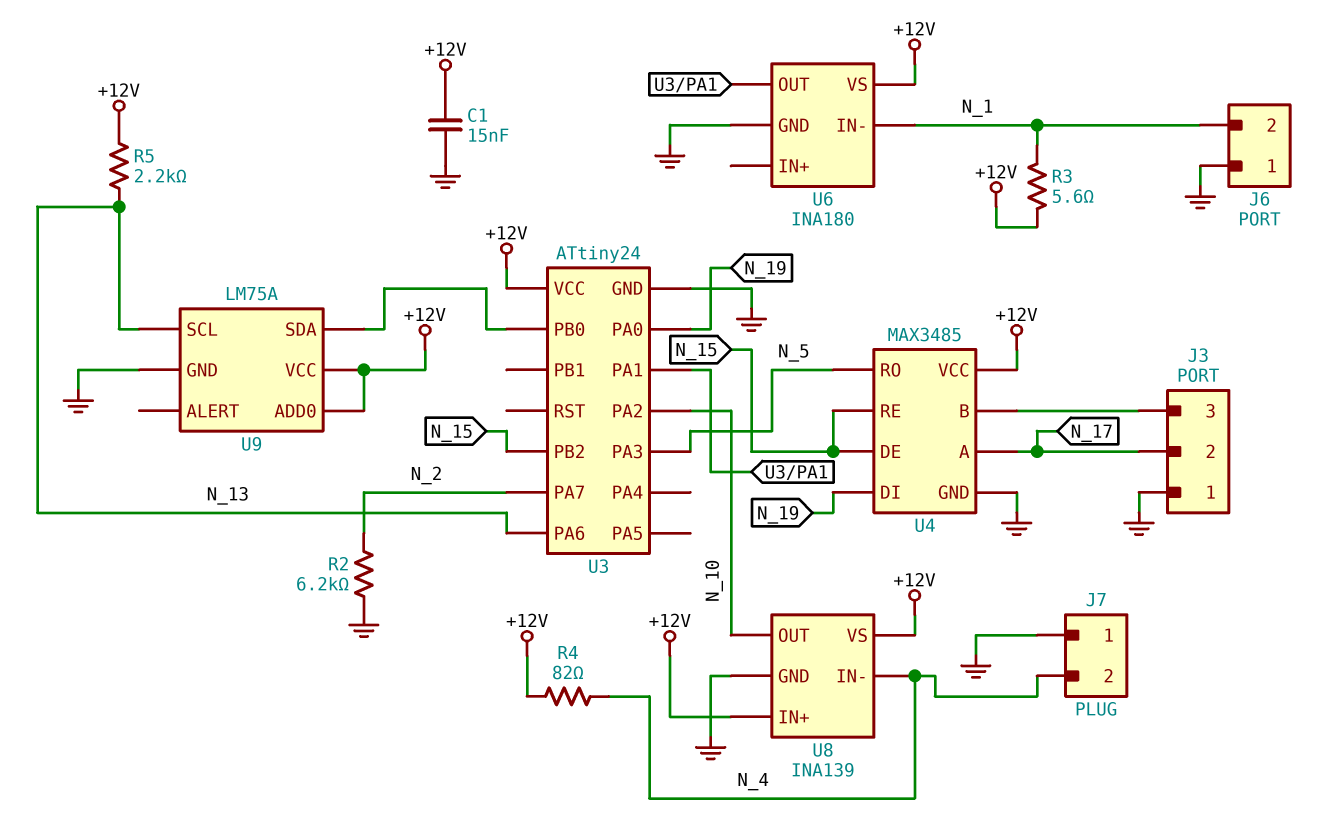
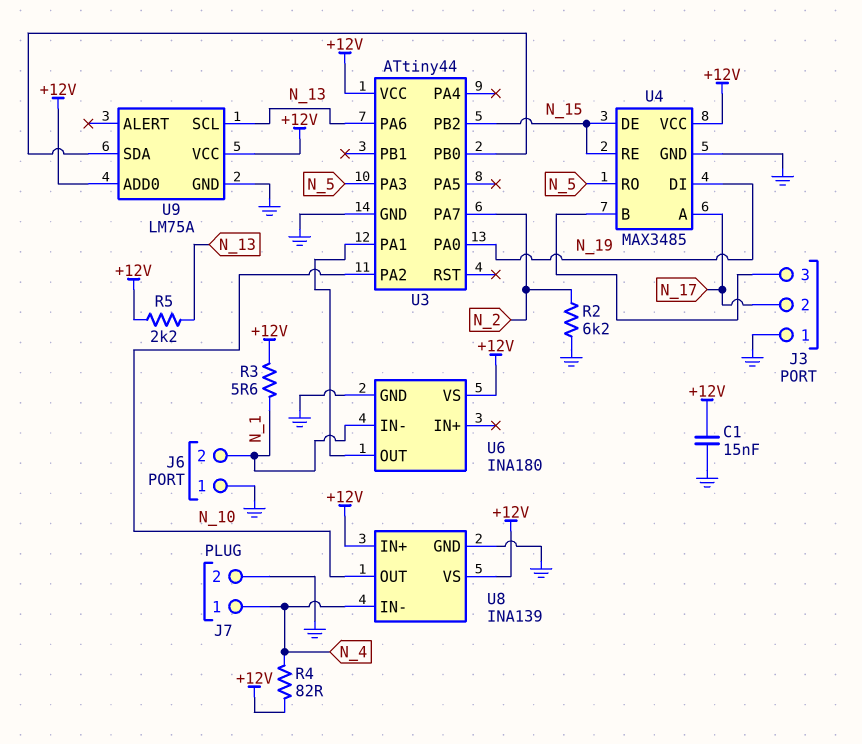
J7 pin 1: GND -> N_4
J7 pin 2: N_4 -> GND
U3: ATtiny24 -> ATtiny44

